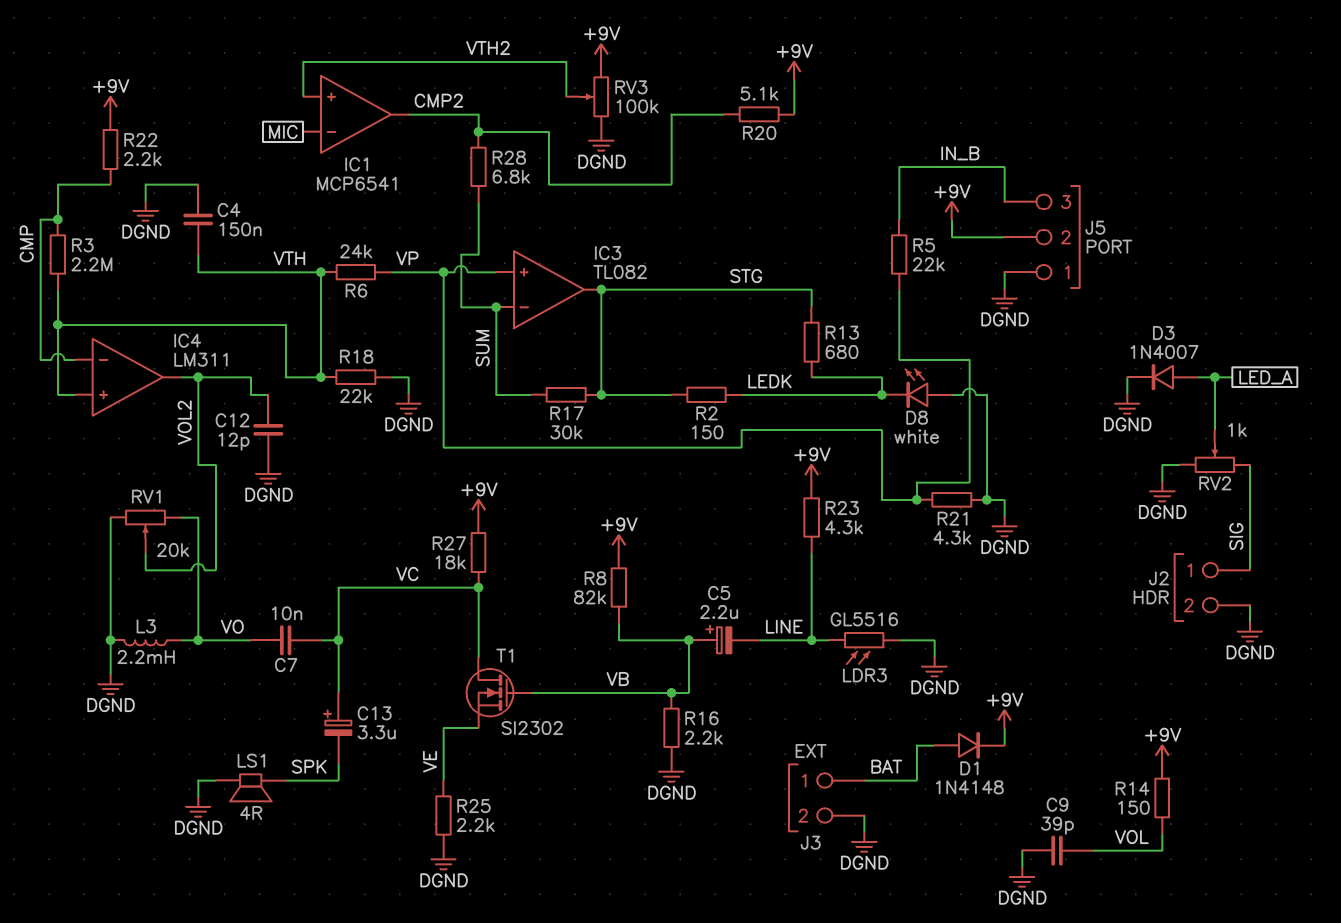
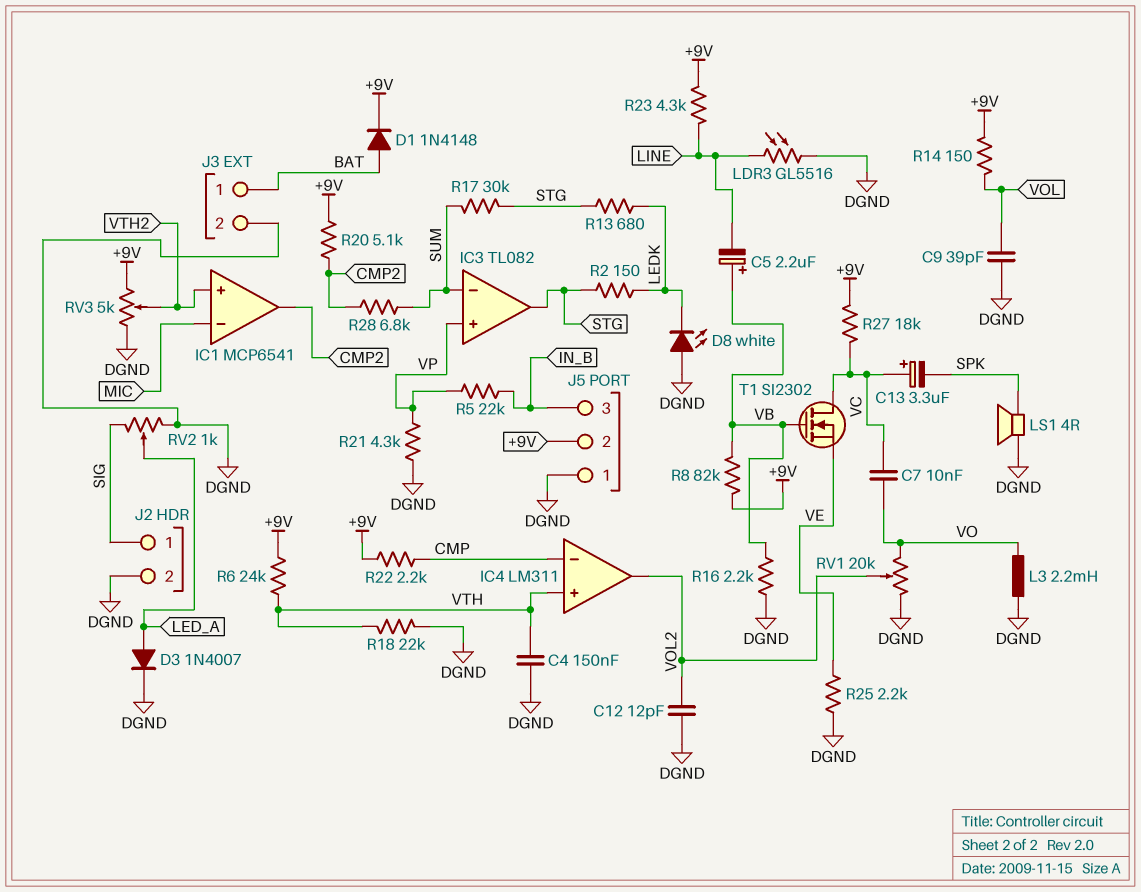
R3: 2.2M (CMP, VTH) -> none
R6: 24k (VP, VTH) -> 24k (+9V, VTH)
RV3: 100k (+9V, DGND, wiper VTH2) -> 5k (+9V, DGND, wiper VTH2)

